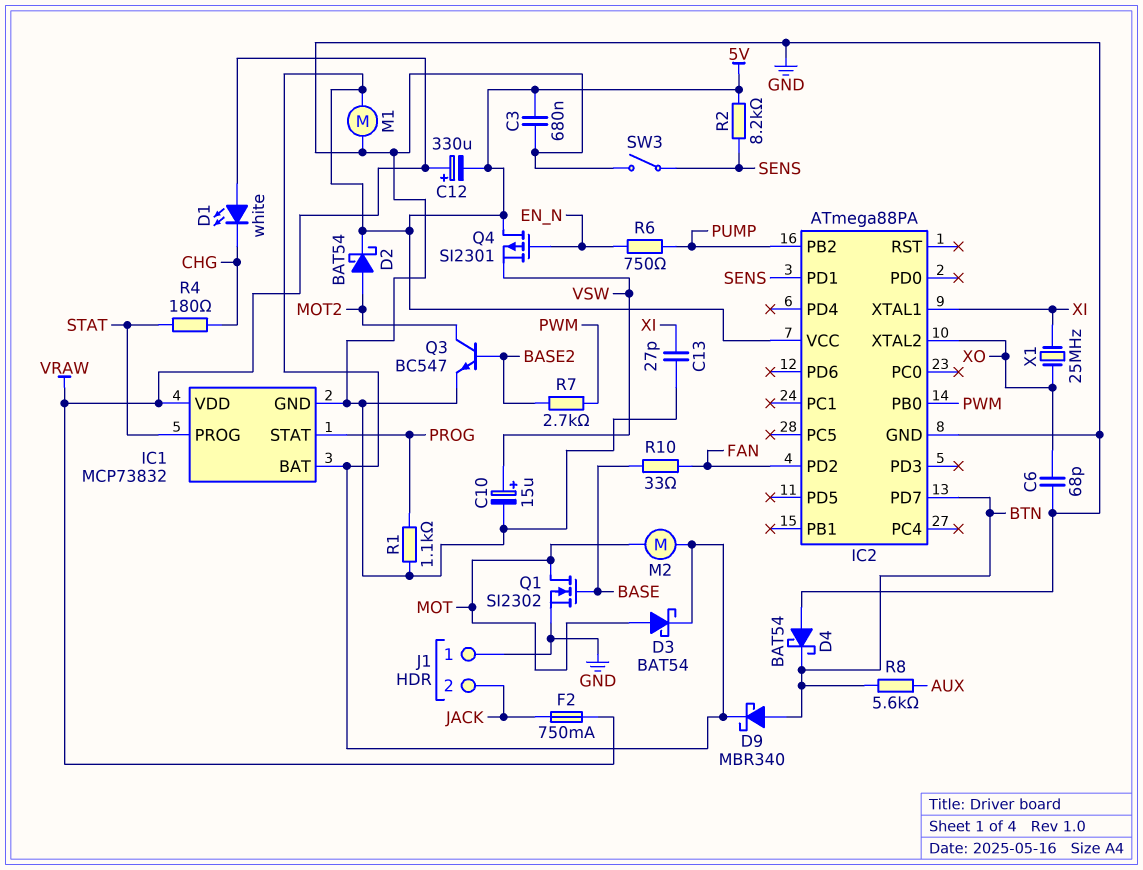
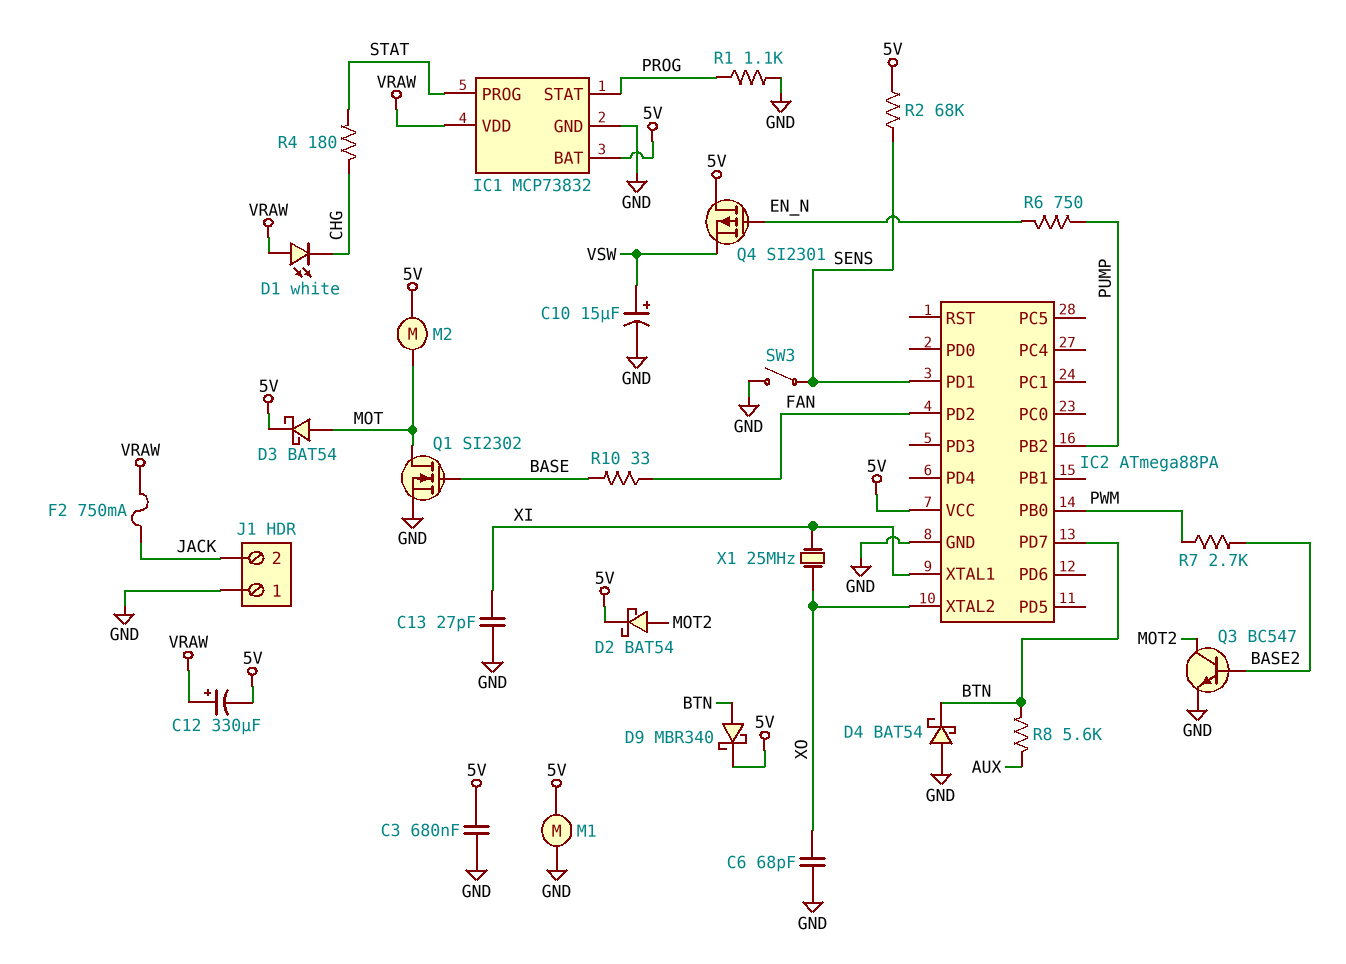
R2: 8.2k (5V, SENS) -> 68k (5V, SENS)

